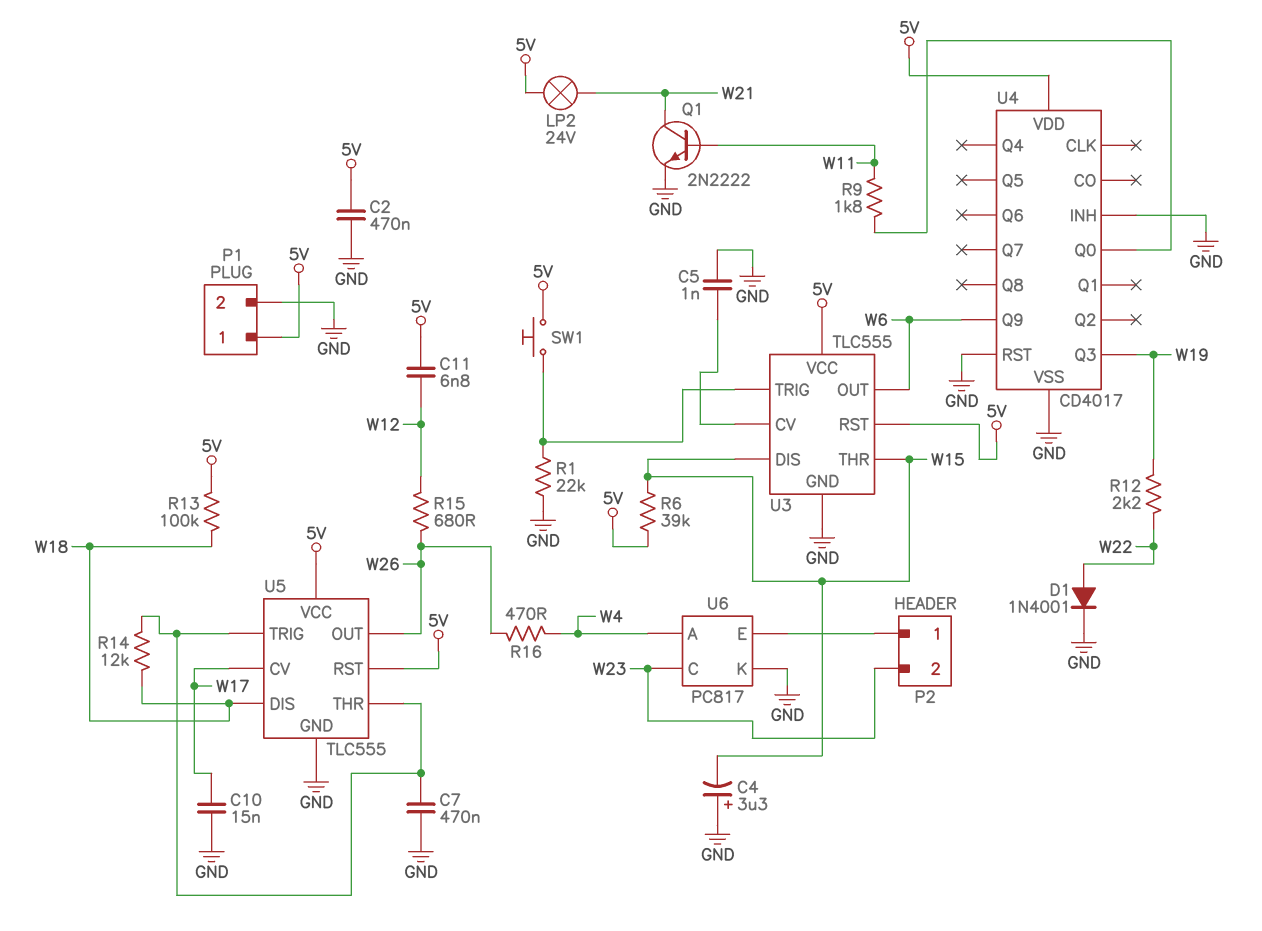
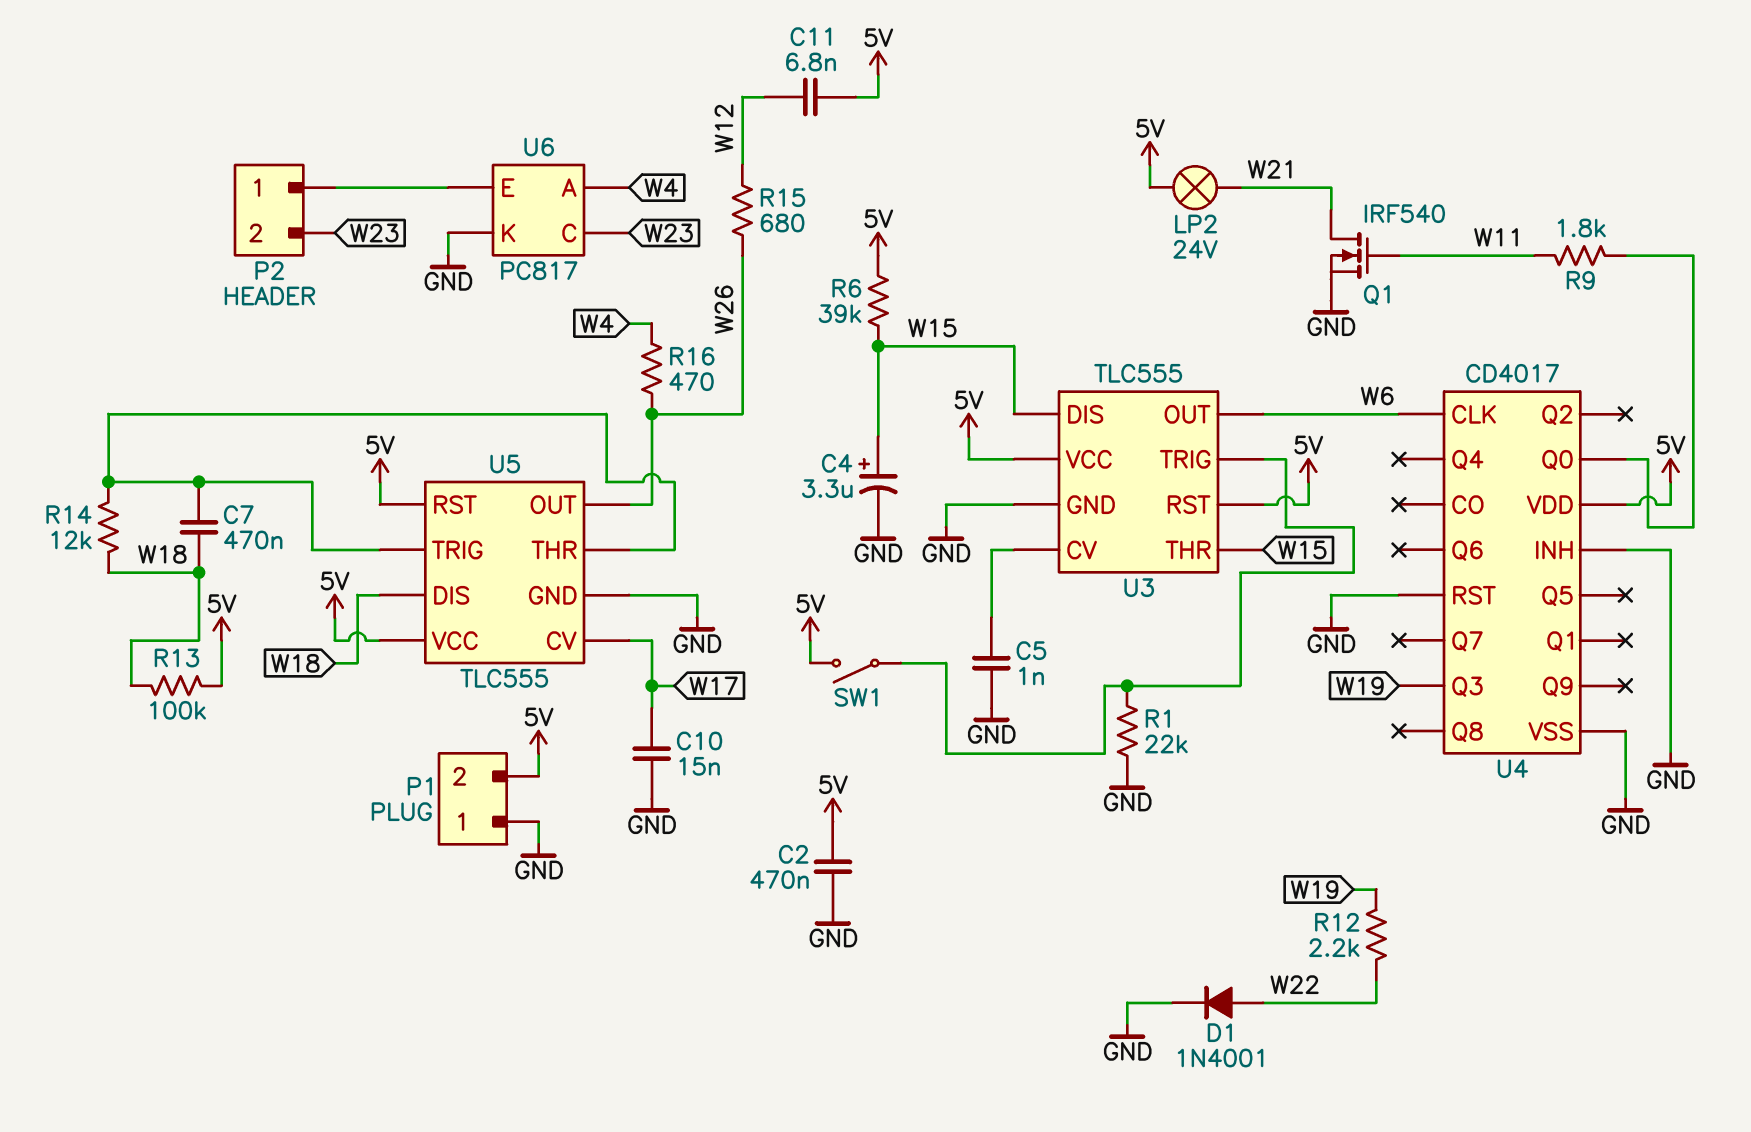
C4: 3.3uF (plus GND, minus W15) -> 3.3uF (plus W15, minus GND)
C7: 470nF (GND, U5/THR) -> 470nF (U5/THR, W18)
P1 pin 1: 5V -> GND
P1 pin 2: GND -> 5V
Q1: NPN 2N2222 (B W11, C W21, E GND) -> NMOS IRF540 (G W11, D W21, S GND)
SW1: button (5V, U3/TRIG) -> switch (5V, U3/TRIG)
U4 pin CLK: none -> W6
U4 pin Q9: W6 -> none

